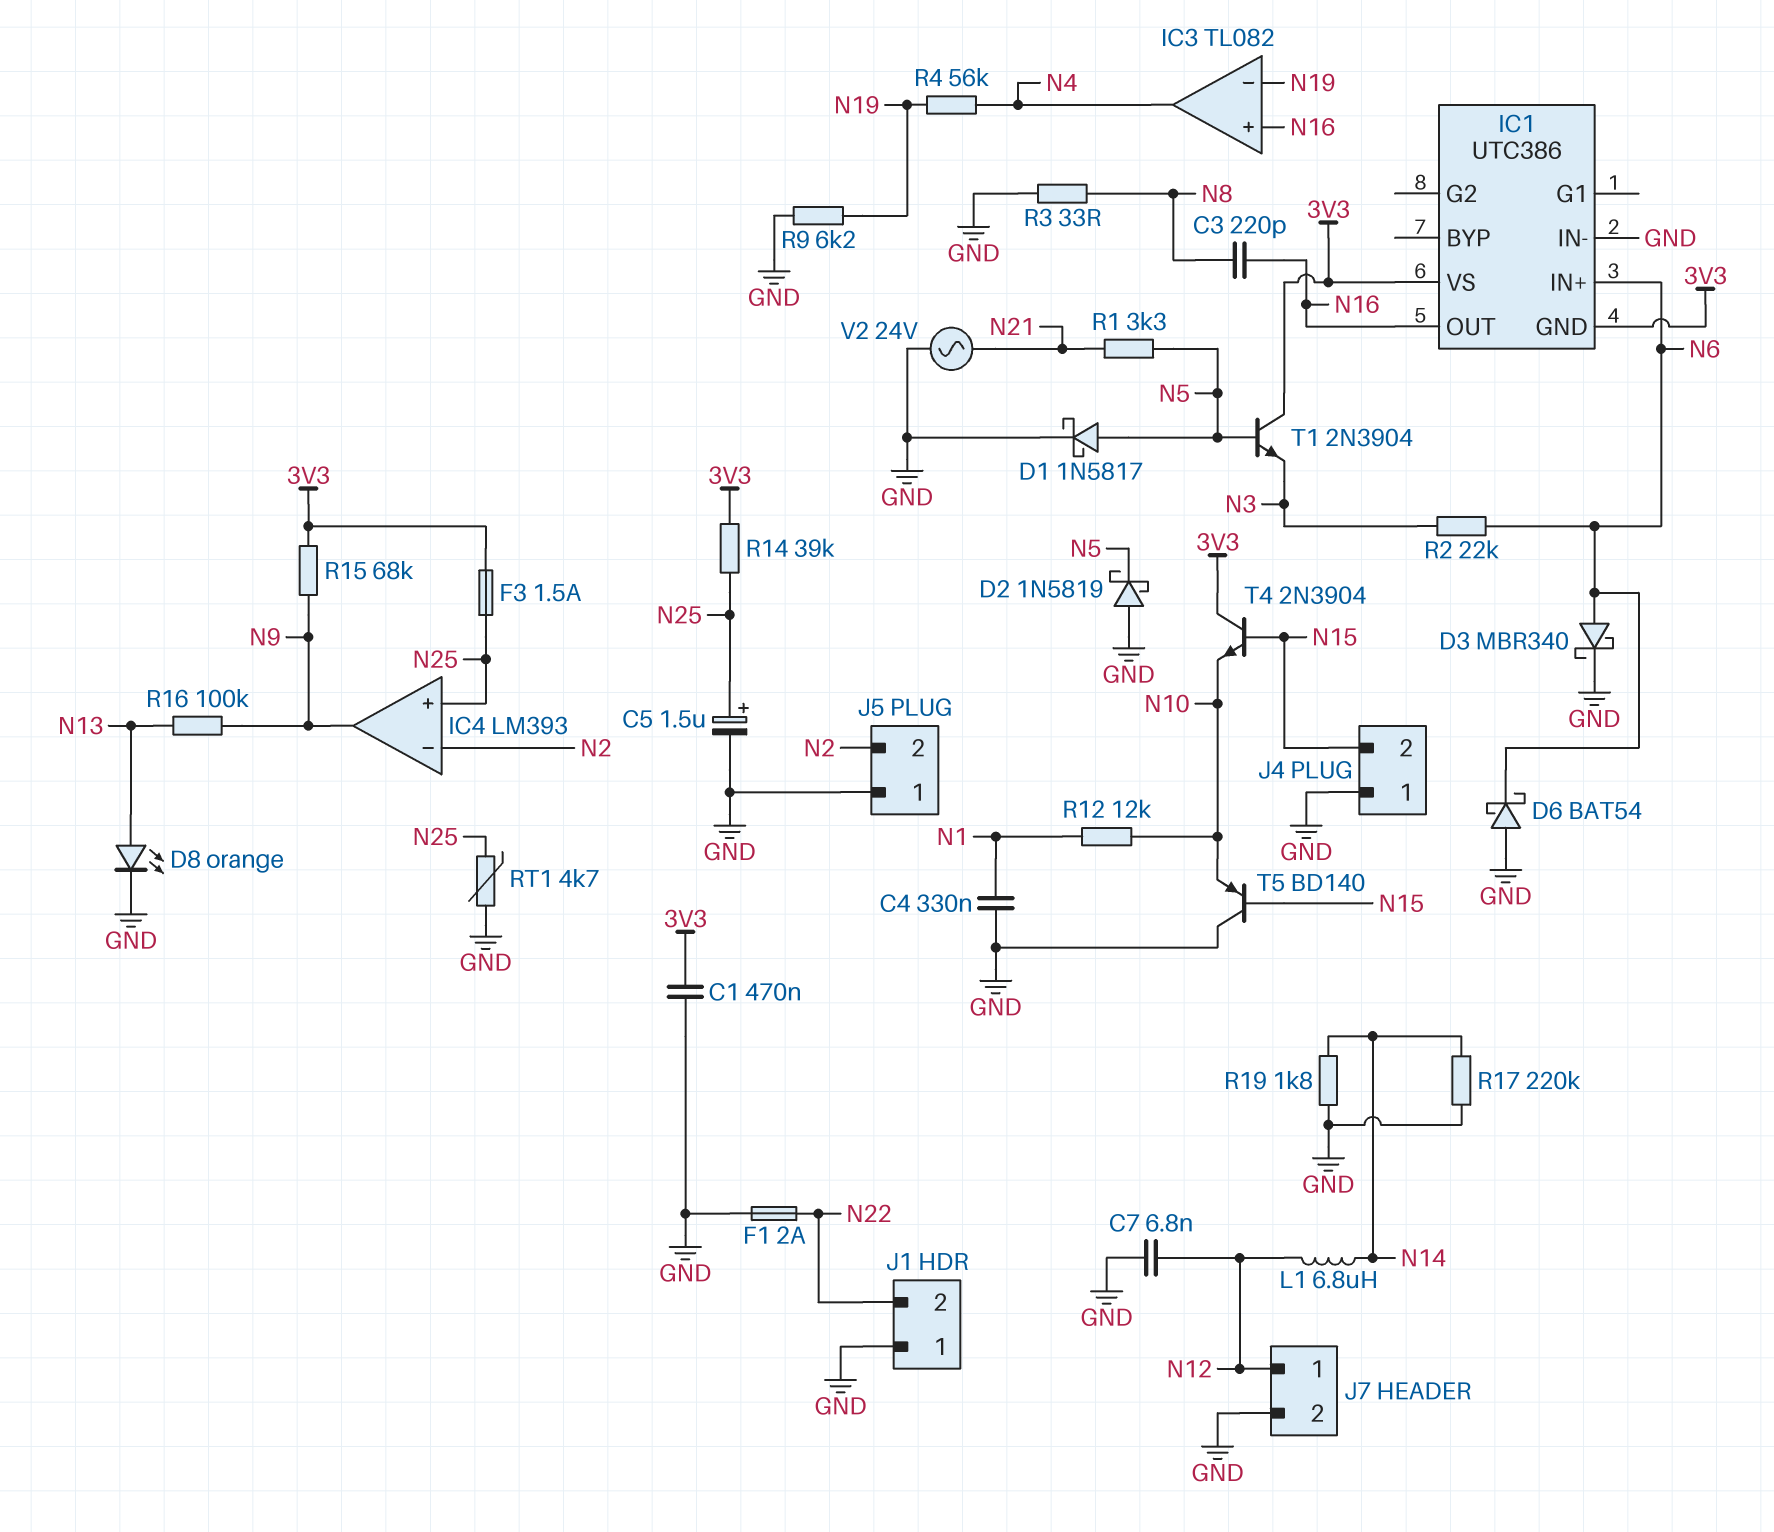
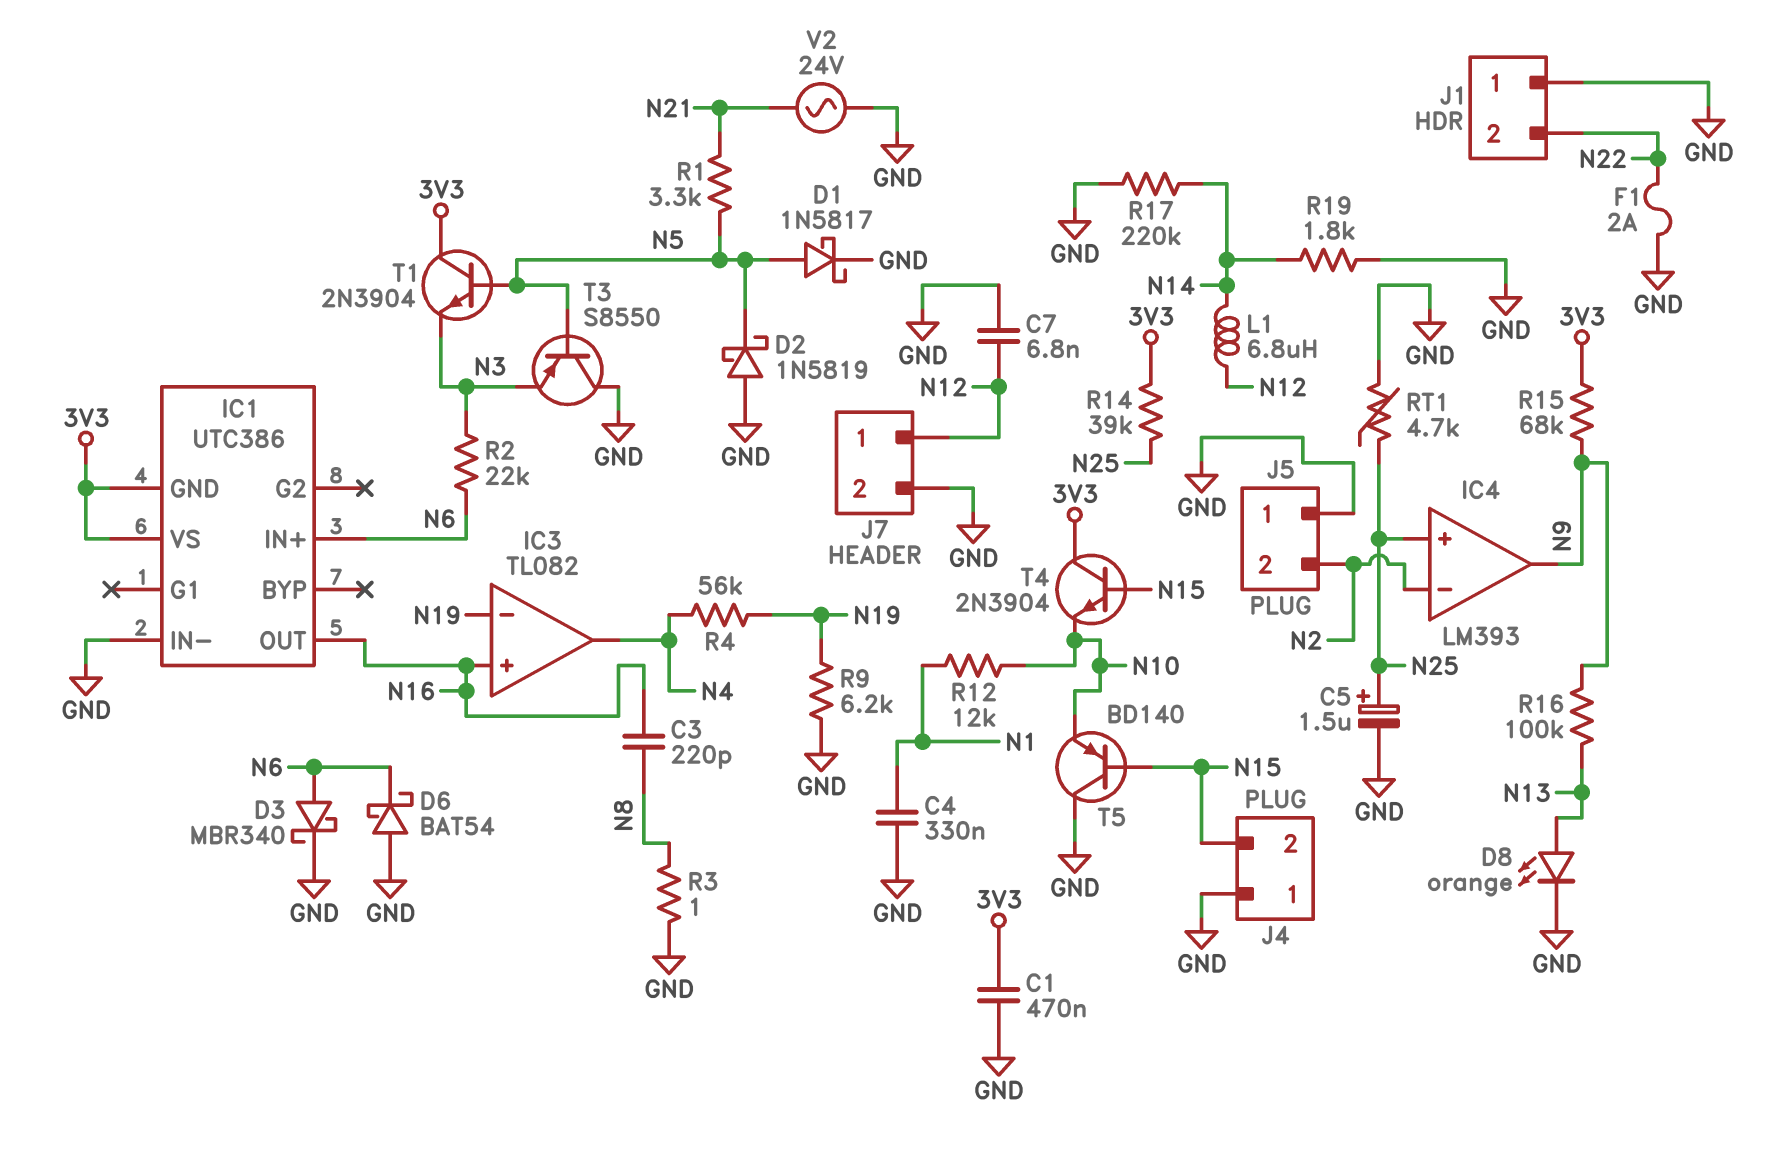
F3: 1.5A (3V3, N25) -> none
R3: 33 (GND, N8) -> 1 (GND, N8)
T3: none -> PNP S8550 (B N5, C GND, E N3)

